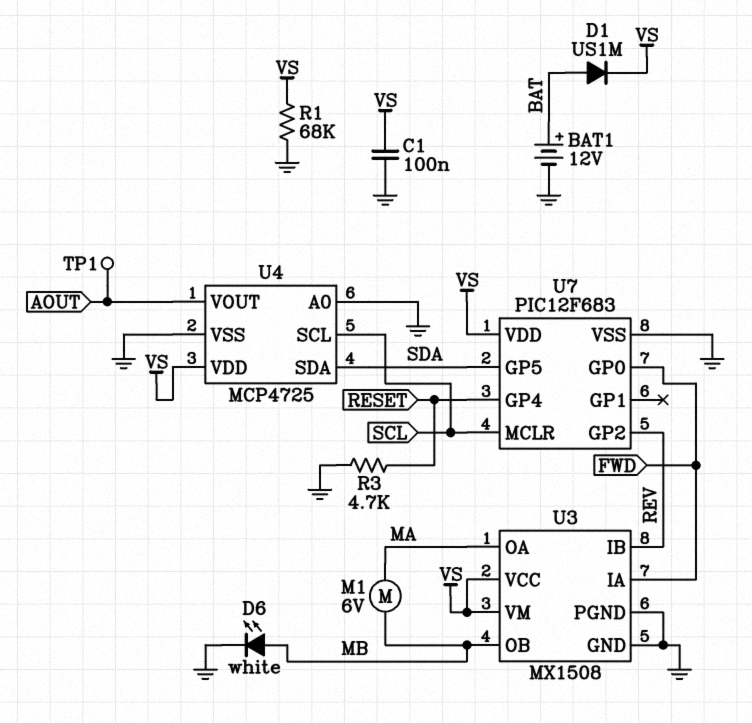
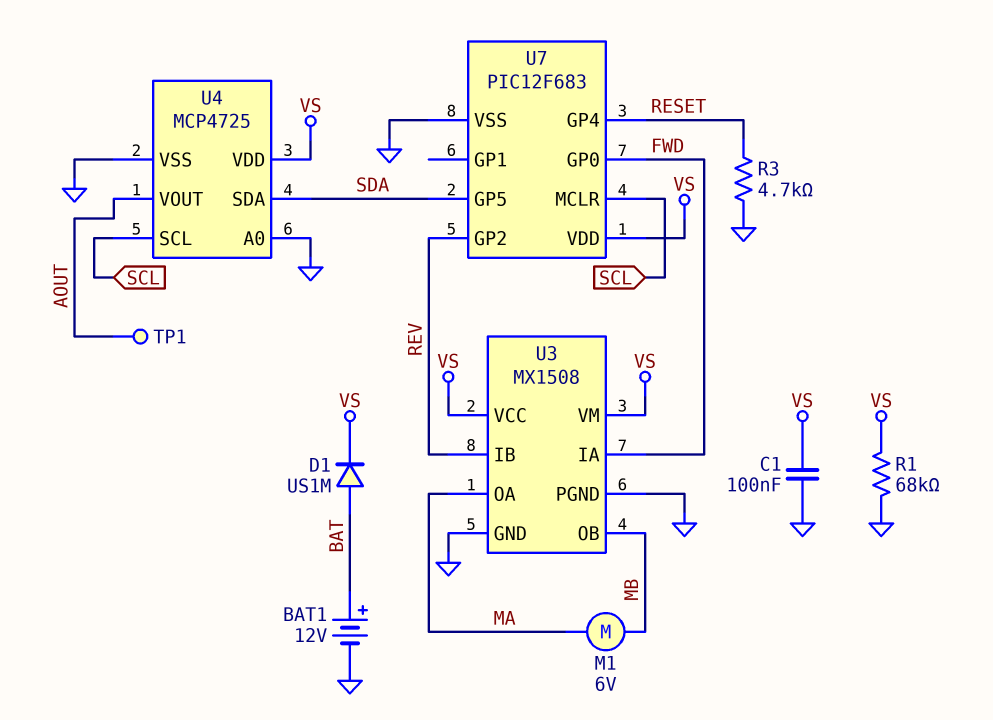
D6: LED white (A MB, K GND) -> none

